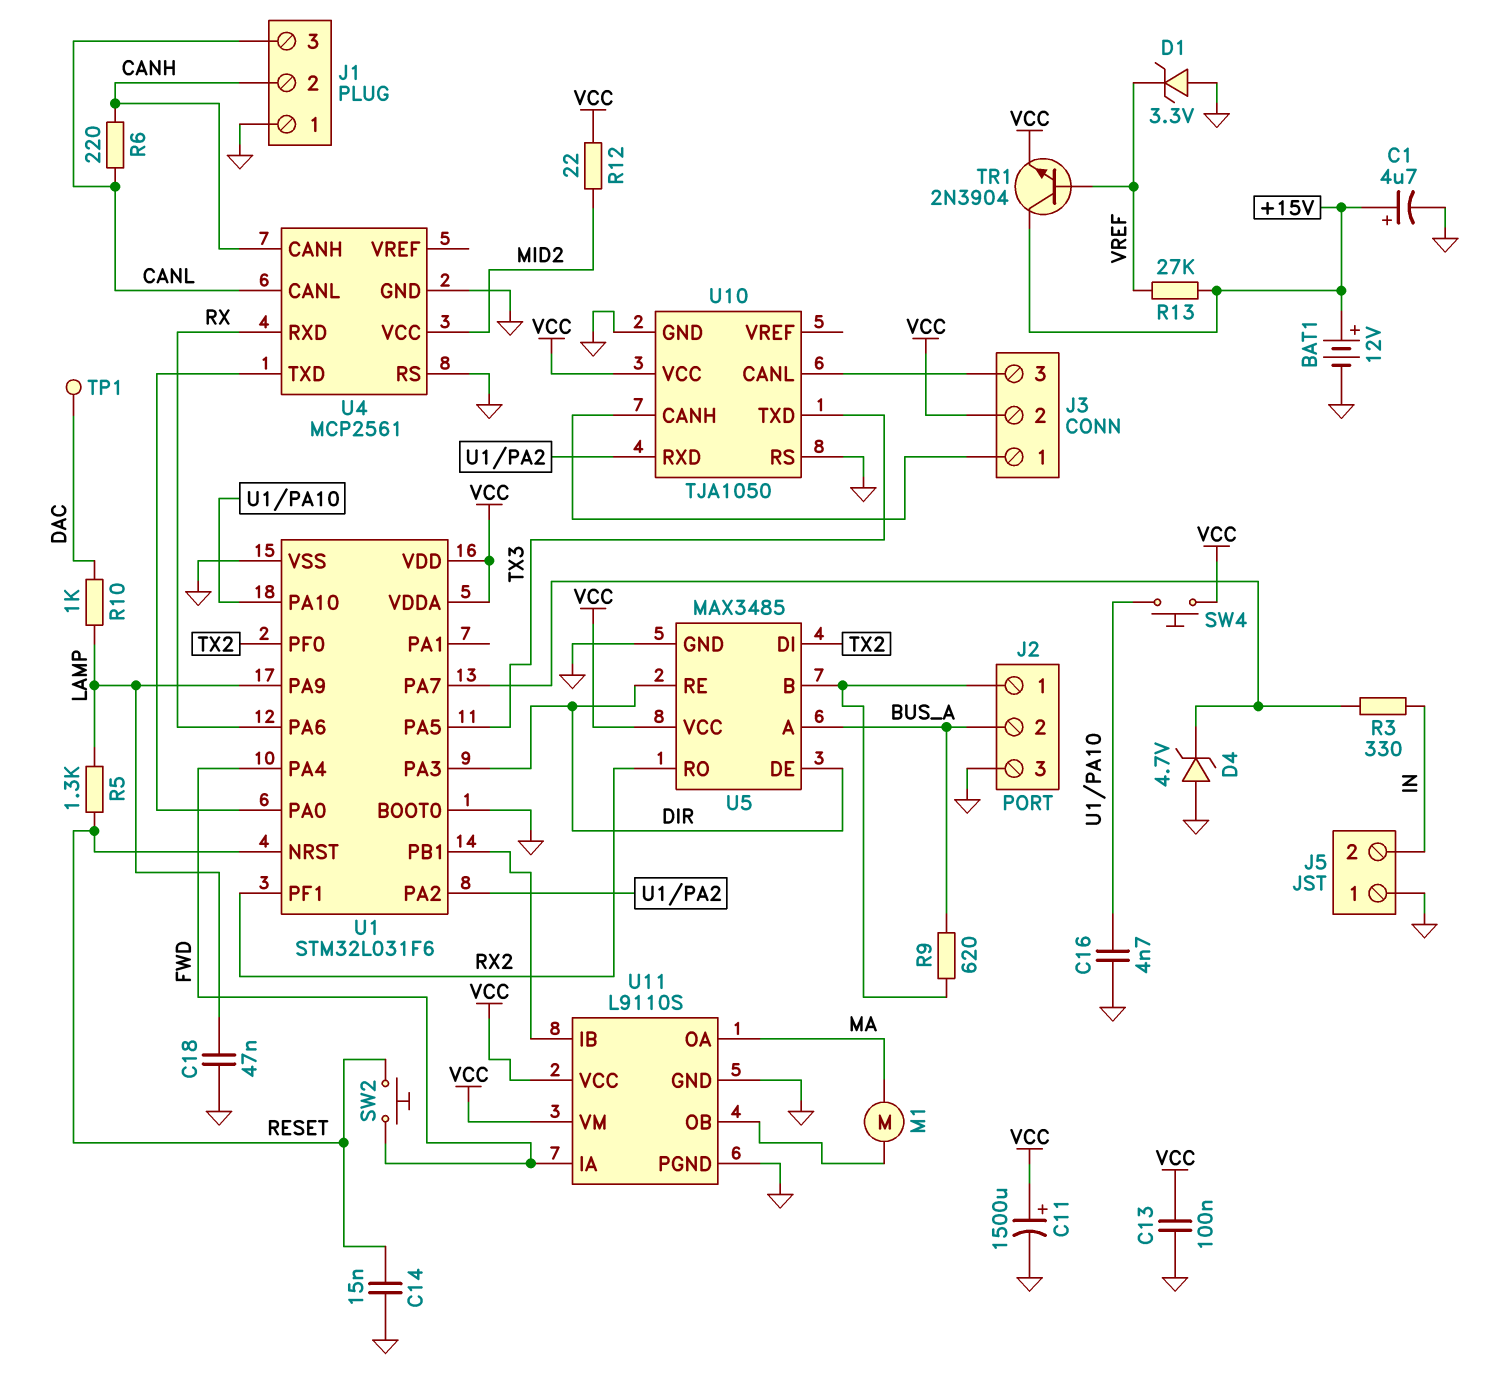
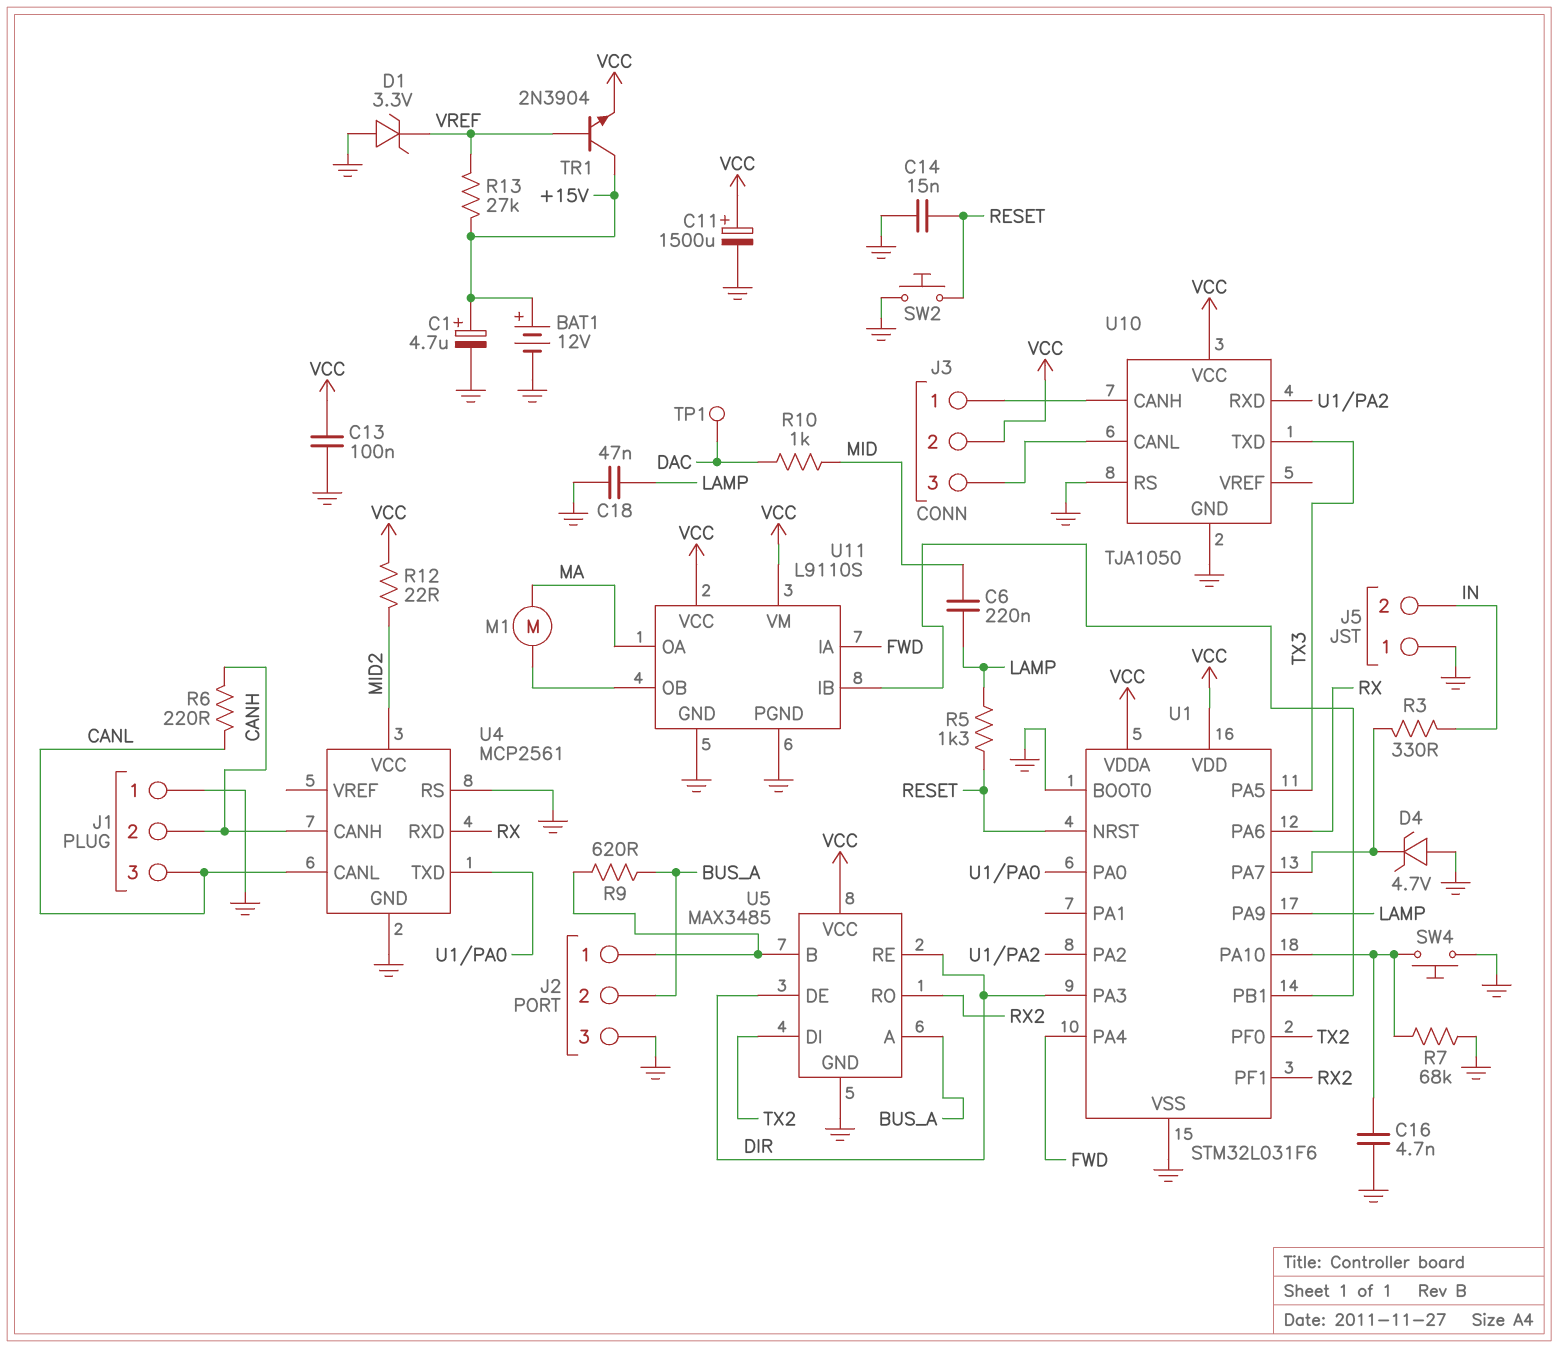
C6: none -> 220nF (LAMP, MID)
R7: none -> 68k (GND, U1/PA10)
R10: 1k (DAC, LAMP) -> 1k (DAC, MID)
SW2: button (FWD, RESET) -> button (GND, RESET)
SW4: button (U1/PA10, VCC) -> button (GND, U1/PA10)

